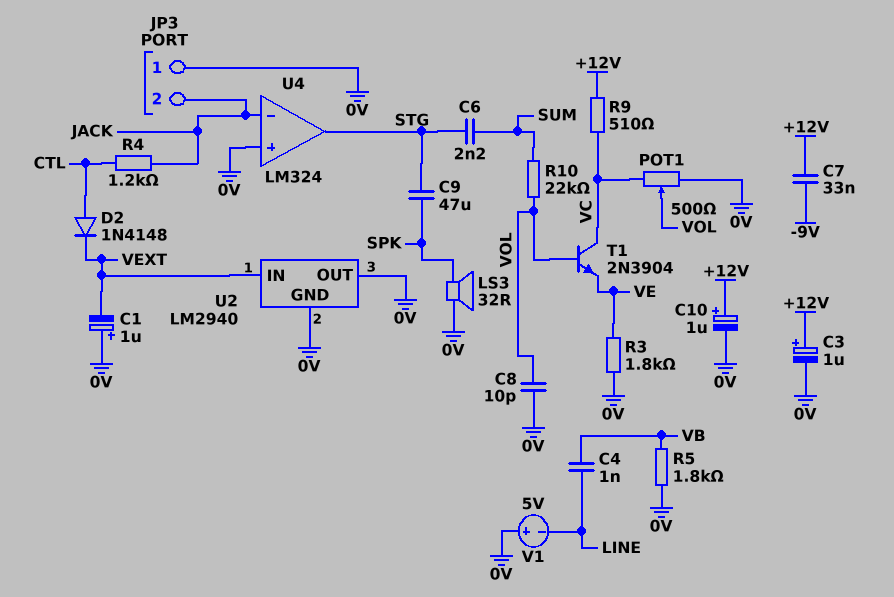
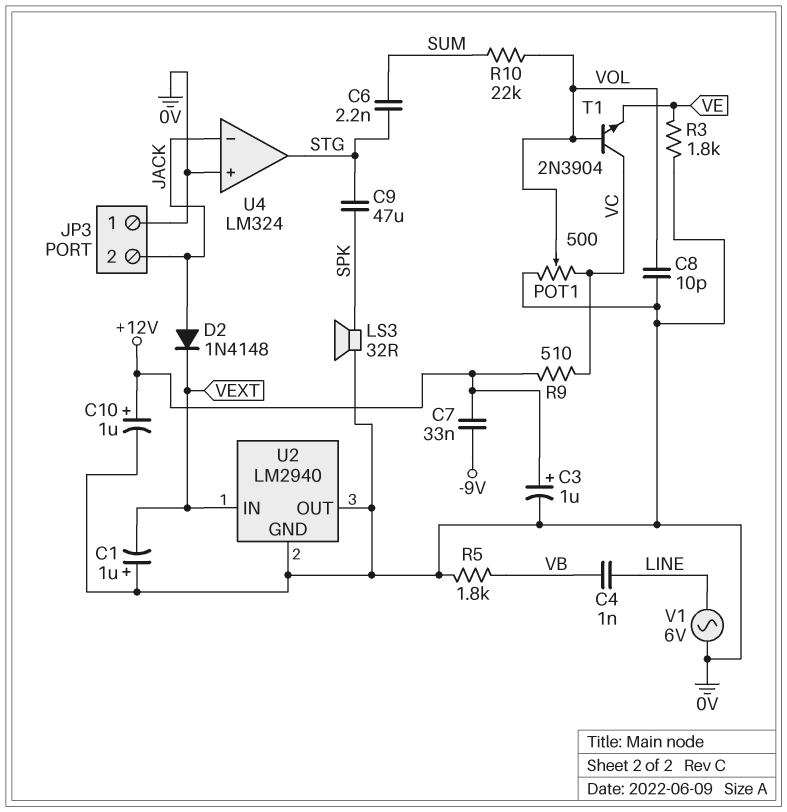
D2: diode 1N4148 (A CTL, K VEXT) -> diode 1N4148 (A JACK, K VEXT)
R4: 1.2k (CTL, JACK) -> none
V1: 5V (plus 0V, minus LINE) -> AC 6V (0V, LINE)

